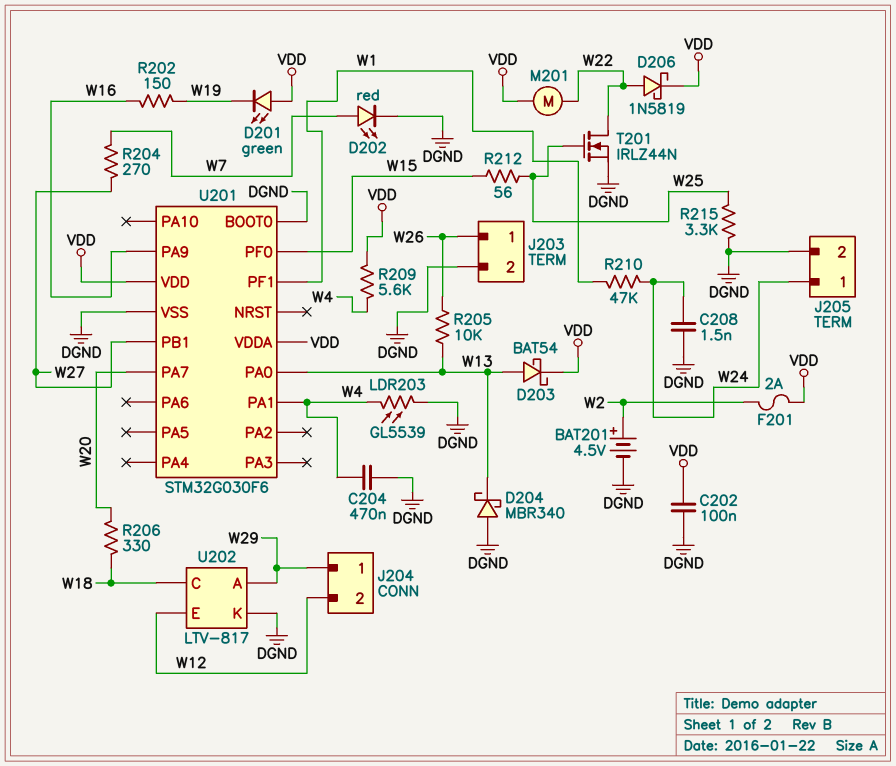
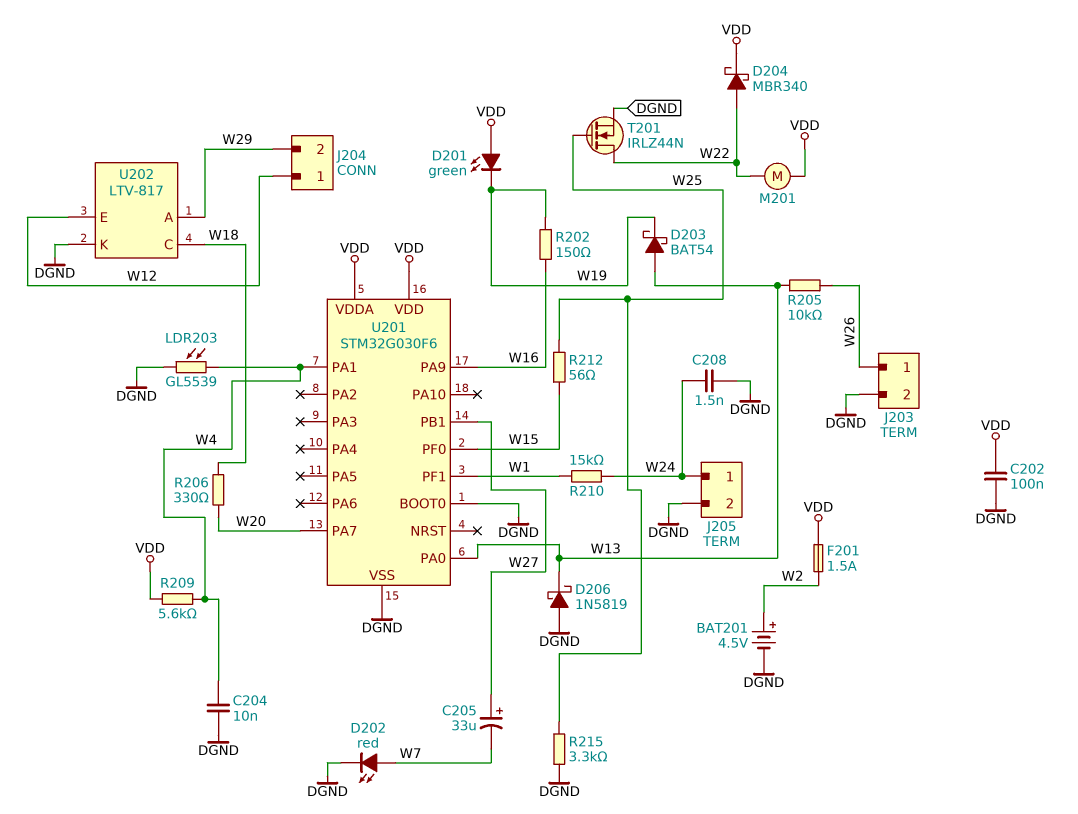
C204: 470nF (DGND, W4) -> 10nF (DGND, W4)
C205: none -> 33uF (plus W27, minus W7)
D203: schottky BAT54 (A W13, K VDD) -> schottky BAT54 (A W13, K W19)
D204: schottky MBR340 (A DGND, K W13) -> schottky MBR340 (A W22, K VDD)
D206: schottky 1N5819 (A W22, K VDD) -> schottky 1N5819 (A DGND, K W13)
F201: 2A (VDD, W2) -> 1.5A (VDD, W2)
J204 pin 1: W29 -> W12
J204 pin 2: W12 -> W29
R204: 270 (W7, W27) -> none
R210: 47k (W1, W24) -> 15k (W1, W24)

